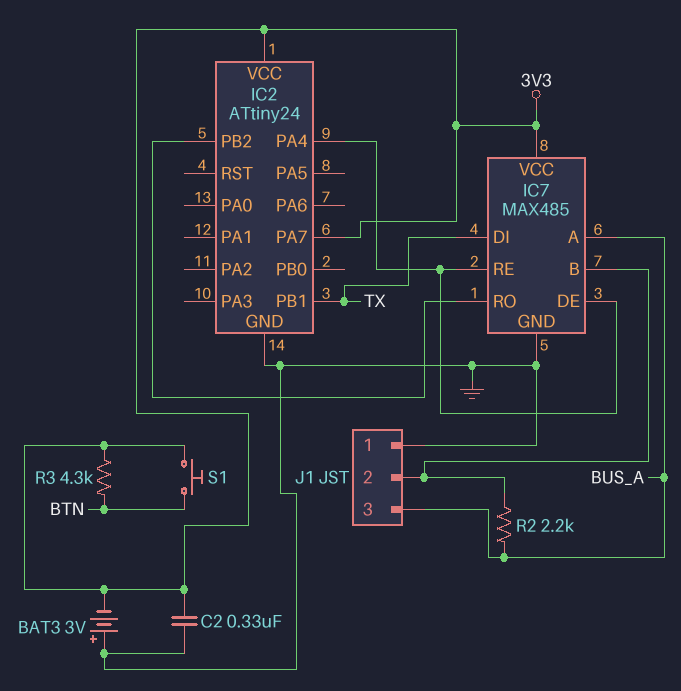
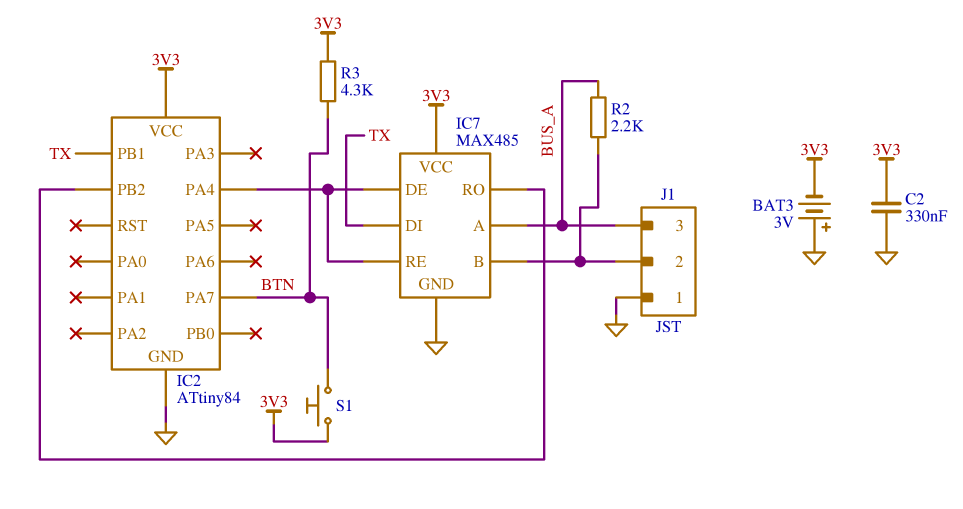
IC2: ATtiny24 -> ATtiny84
IC2 pin PA7: 3V3 -> BTN

